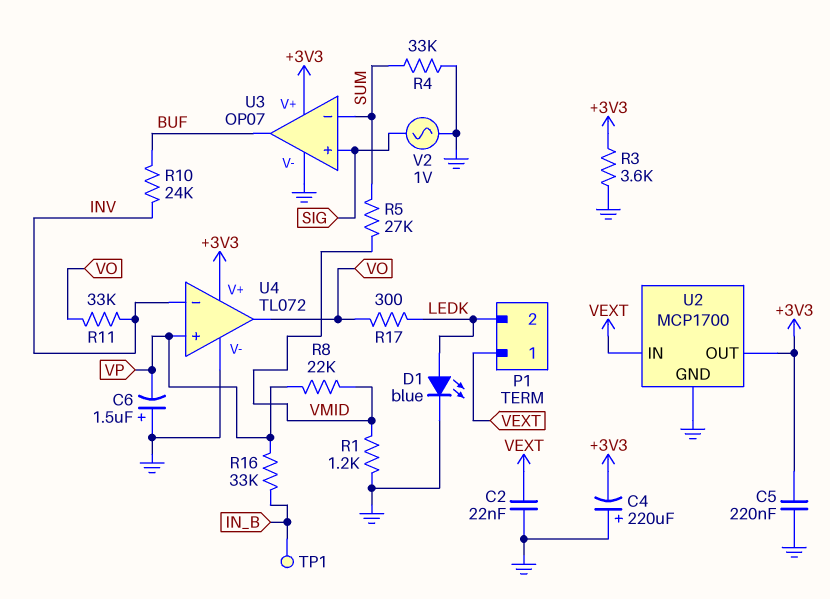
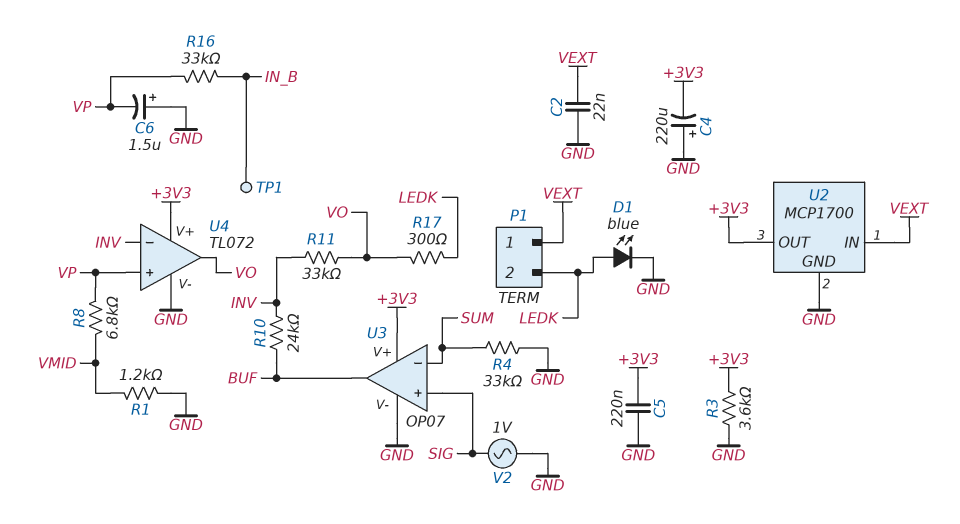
R5: 27k (SUM, VMID) -> none
R8: 22k (VMID, VP) -> 6.8k (VMID, VP)

